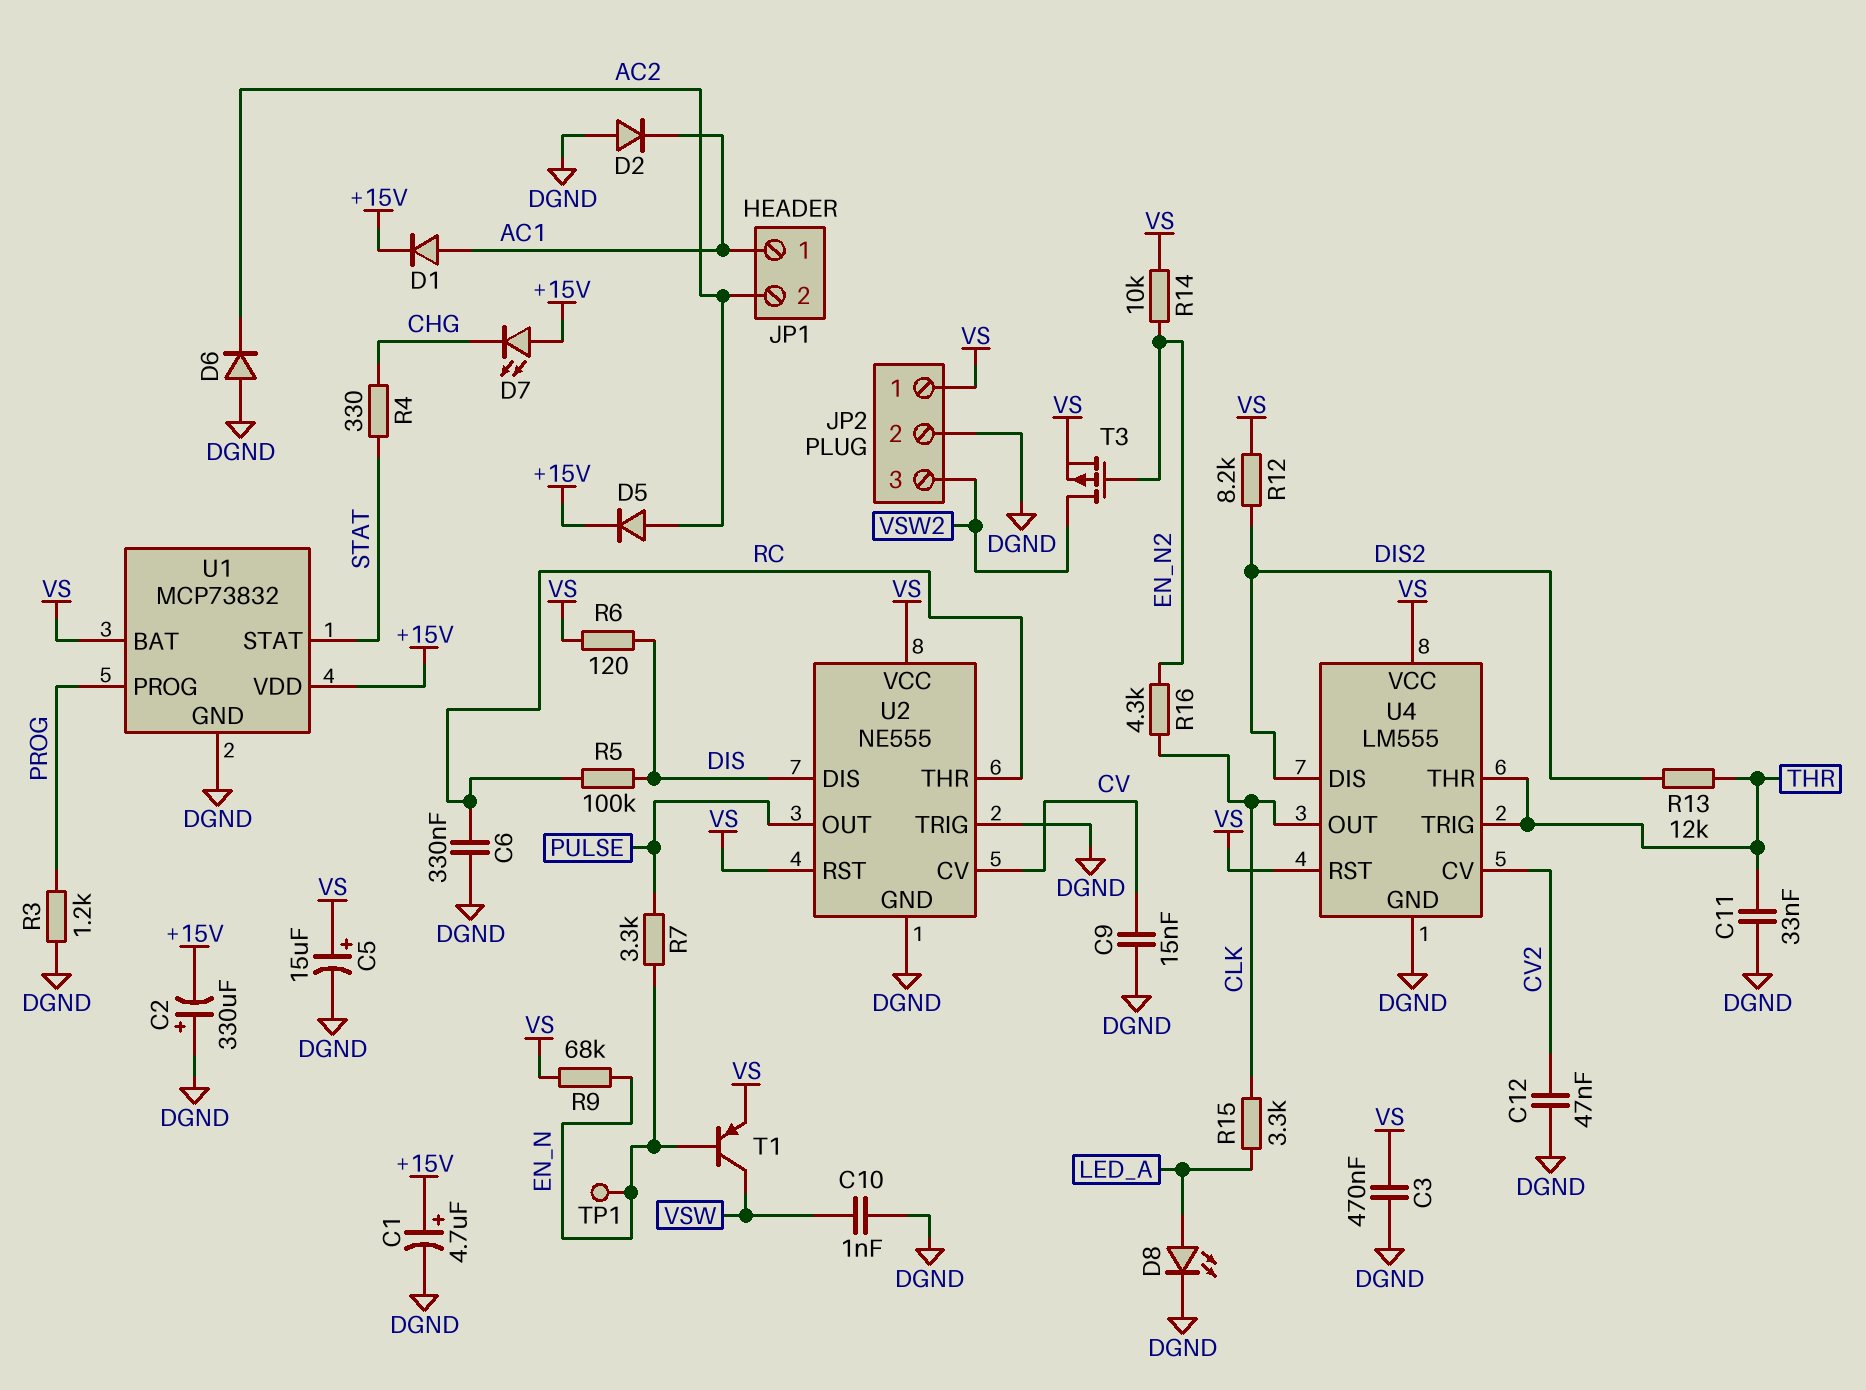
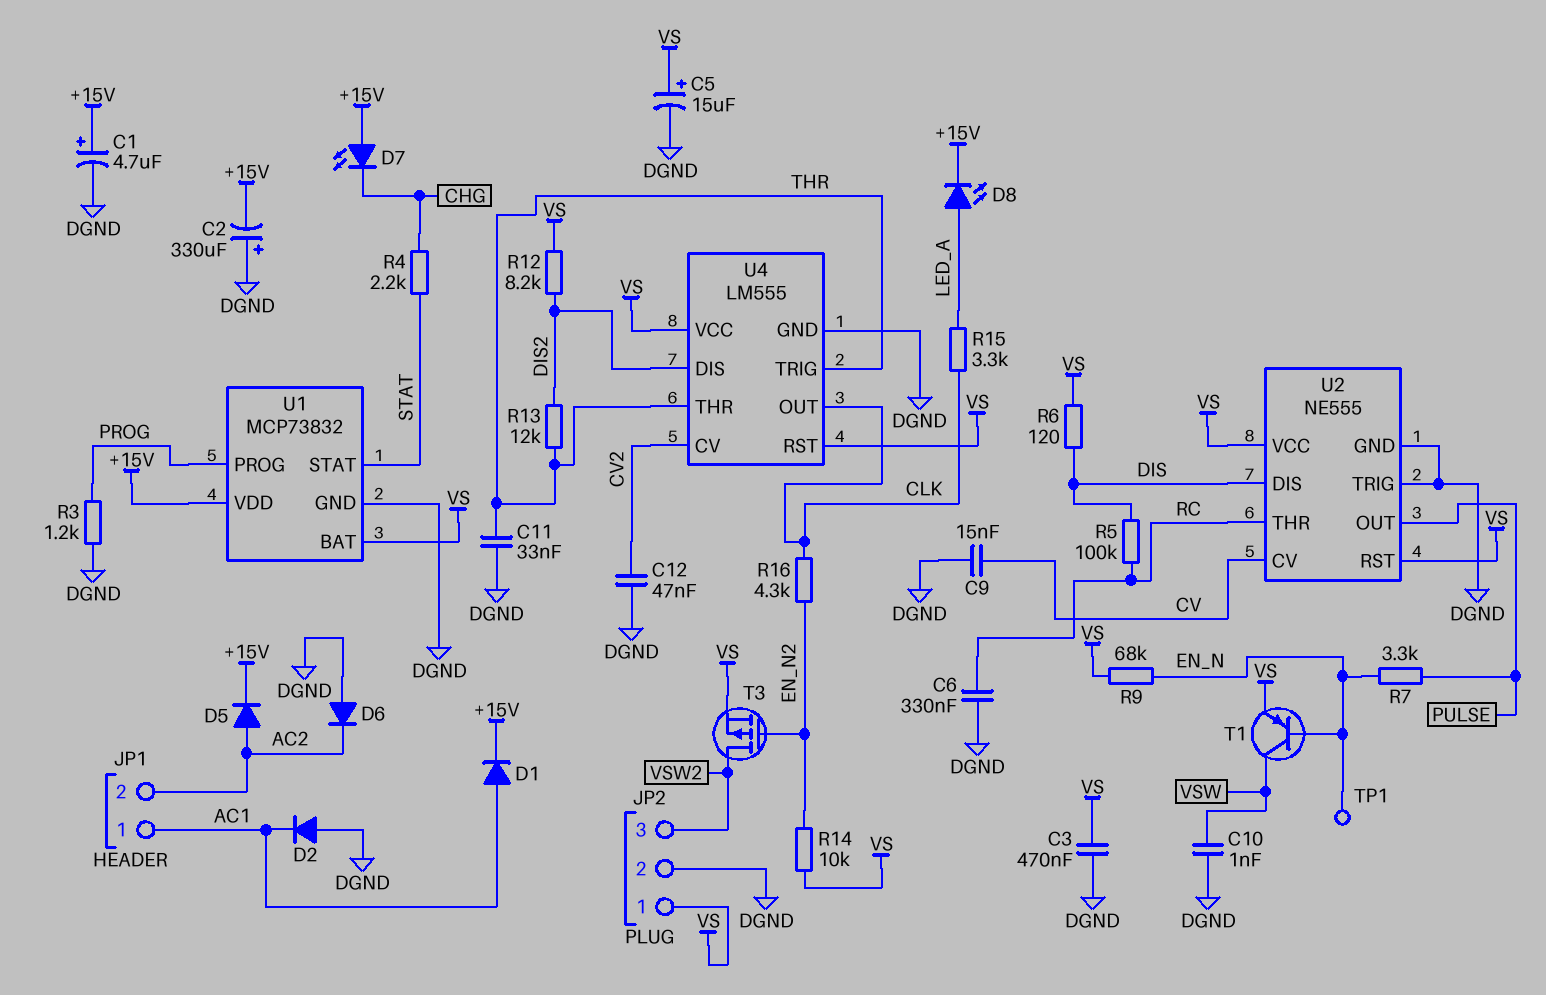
D8: LED (A LED_A, K DGND) -> LED (A LED_A, K +15V)
R4: 330 (CHG, STAT) -> 2.2k (CHG, STAT)

